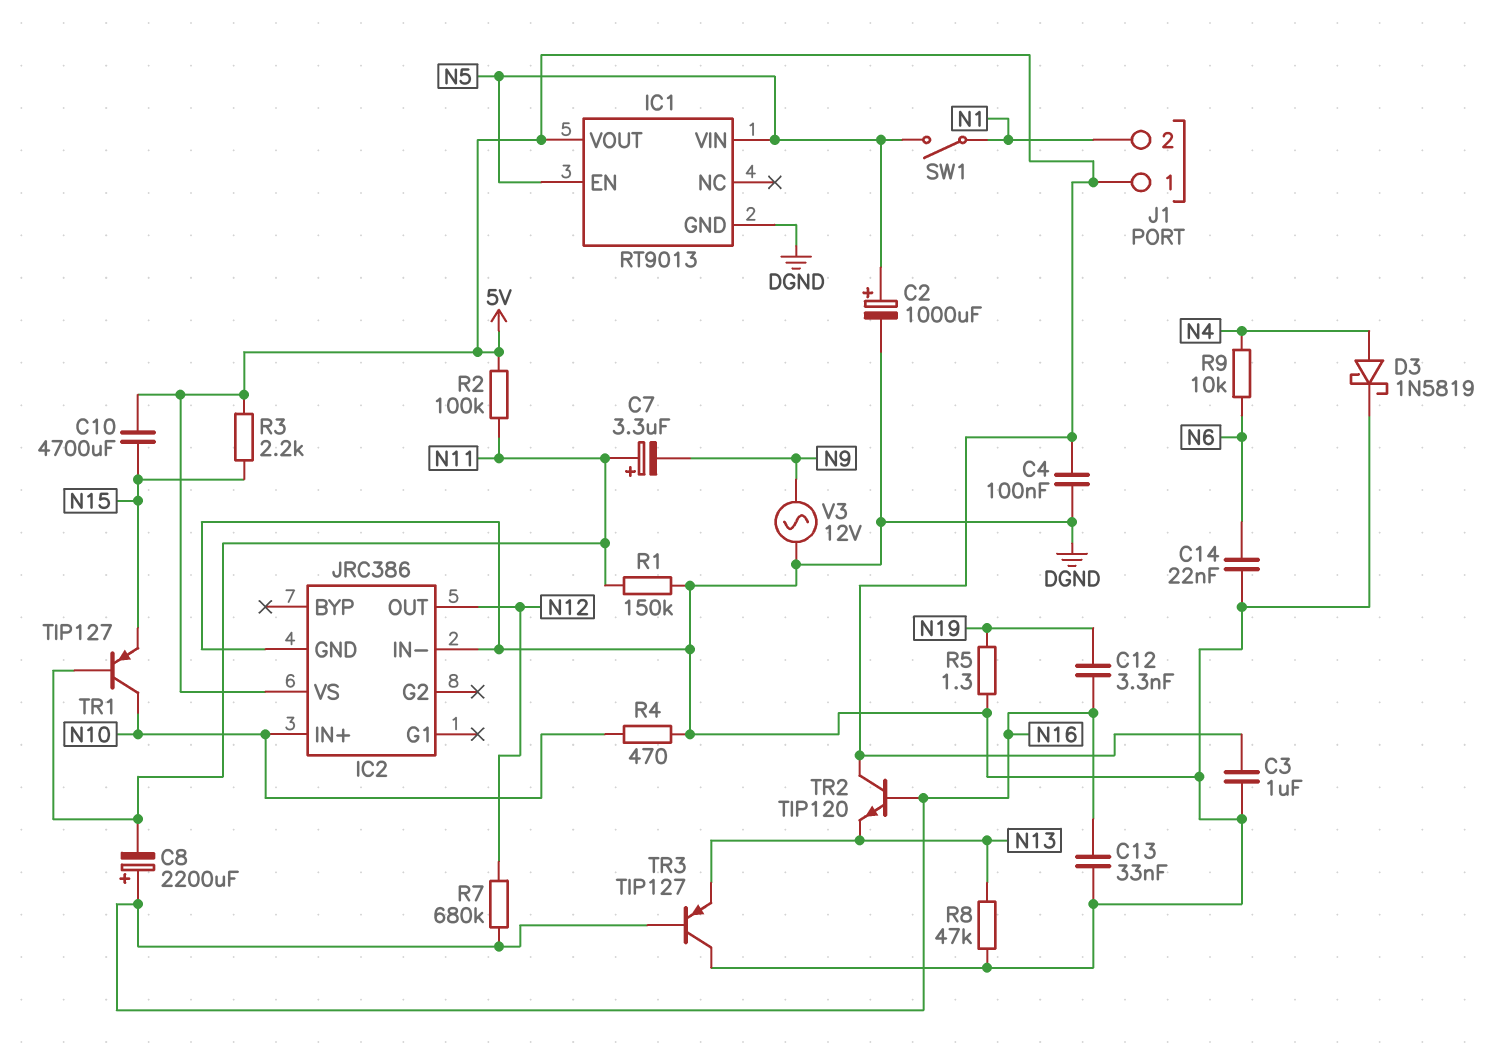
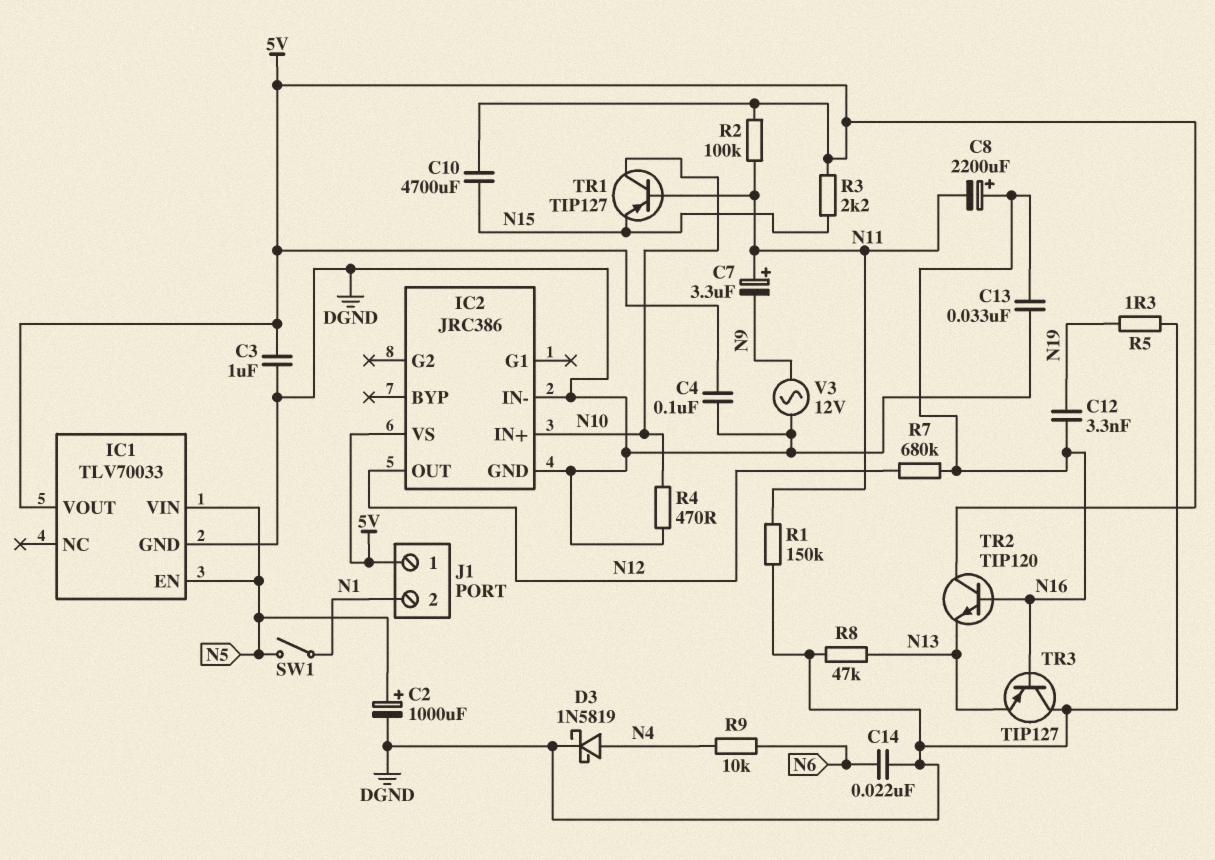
IC1: RT9013 -> TLV70033

